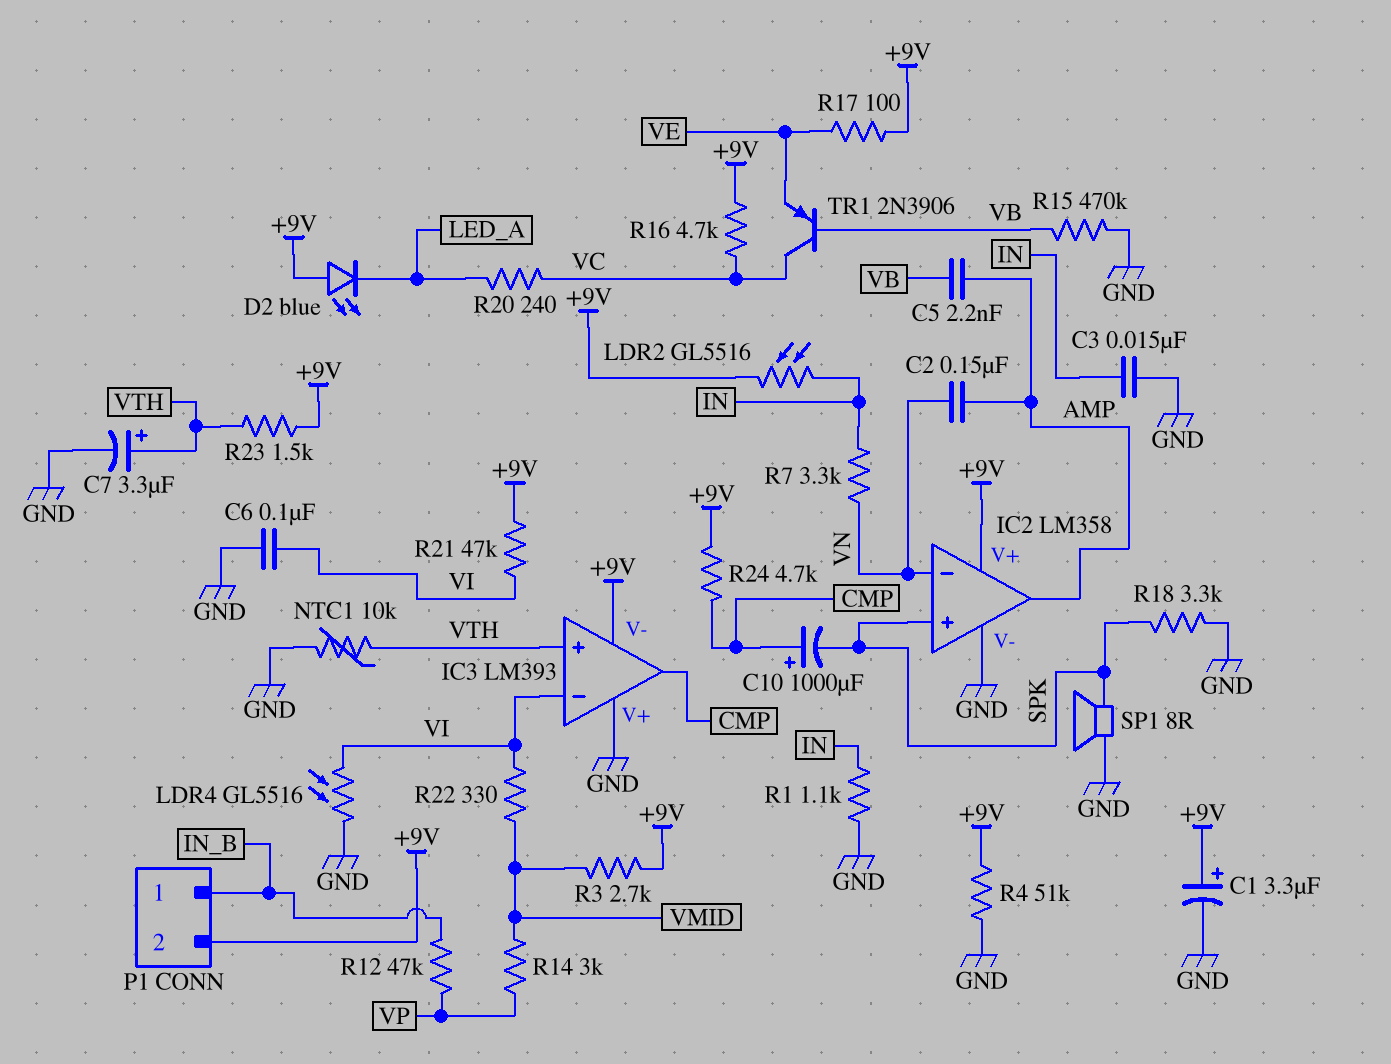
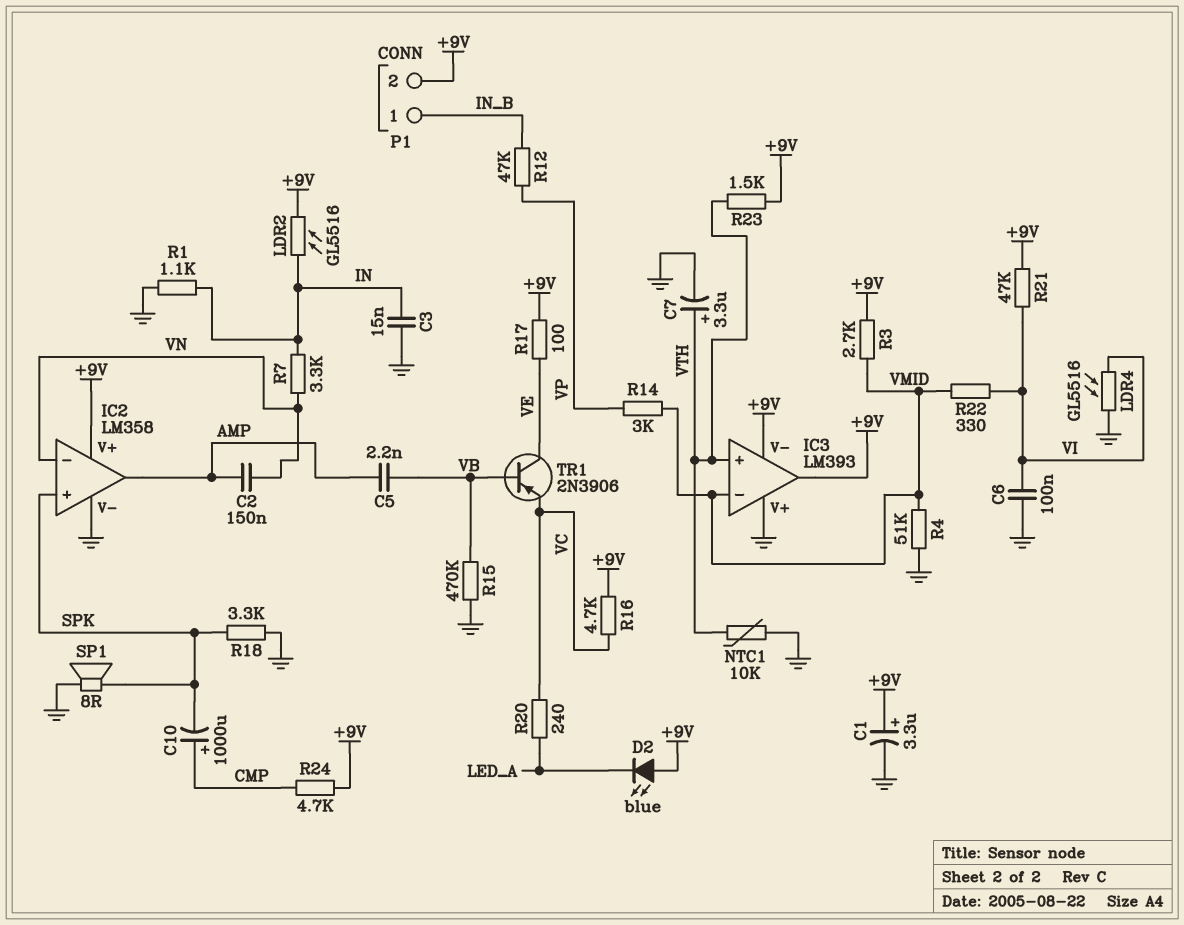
IC3 pin in-: VI -> VMID
IC3 pin out: CMP -> +9V
R4: 51k (+9V, GND) -> 51k (GND, VMID)
TR1: PNP 2N3906 (B VB, C VC, E VE) -> PNP 2N3906 (B VB, C VE, E VC)

